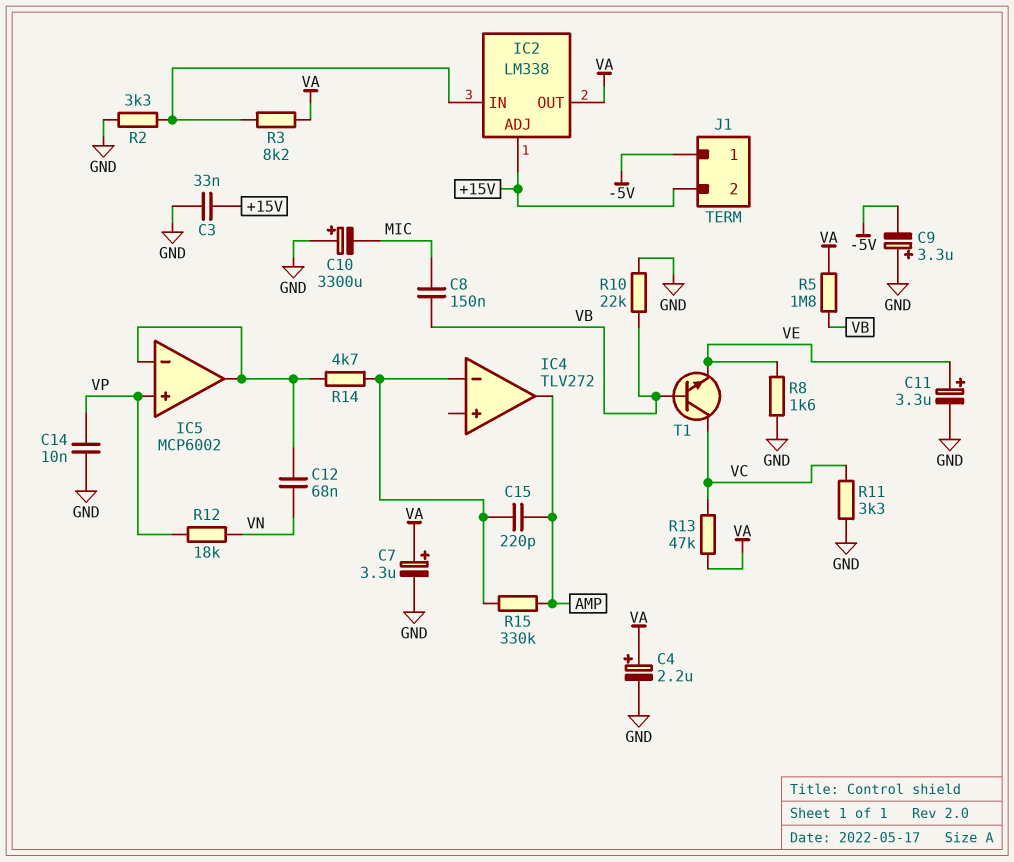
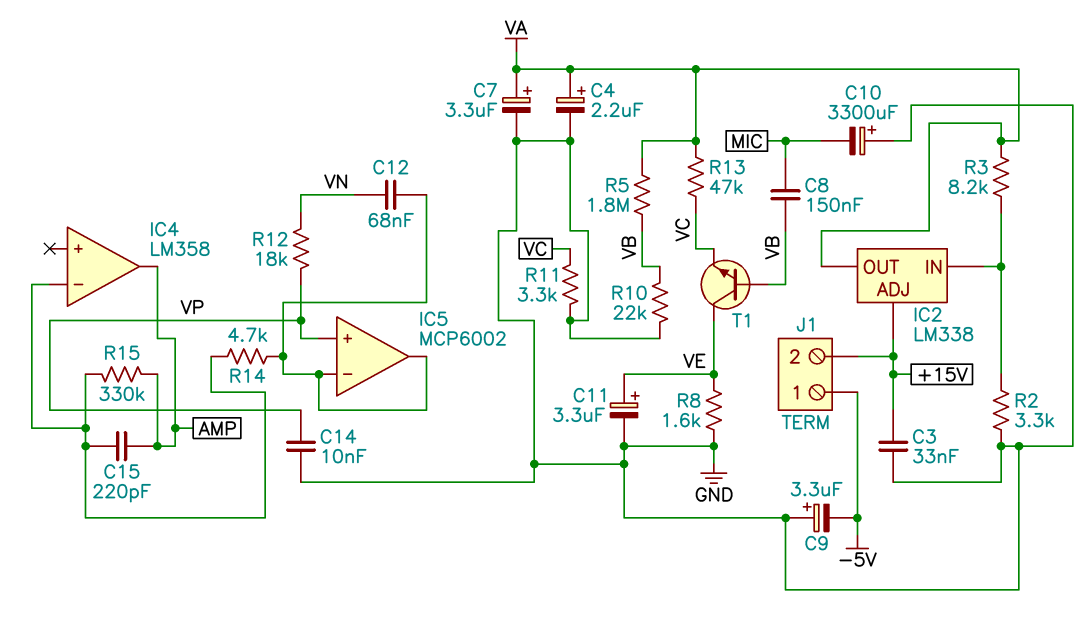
IC4: TLV272 -> LM358
T1: NPN (B VB, C VC, E VE) -> NPN (B VB, C VE, E VC)

